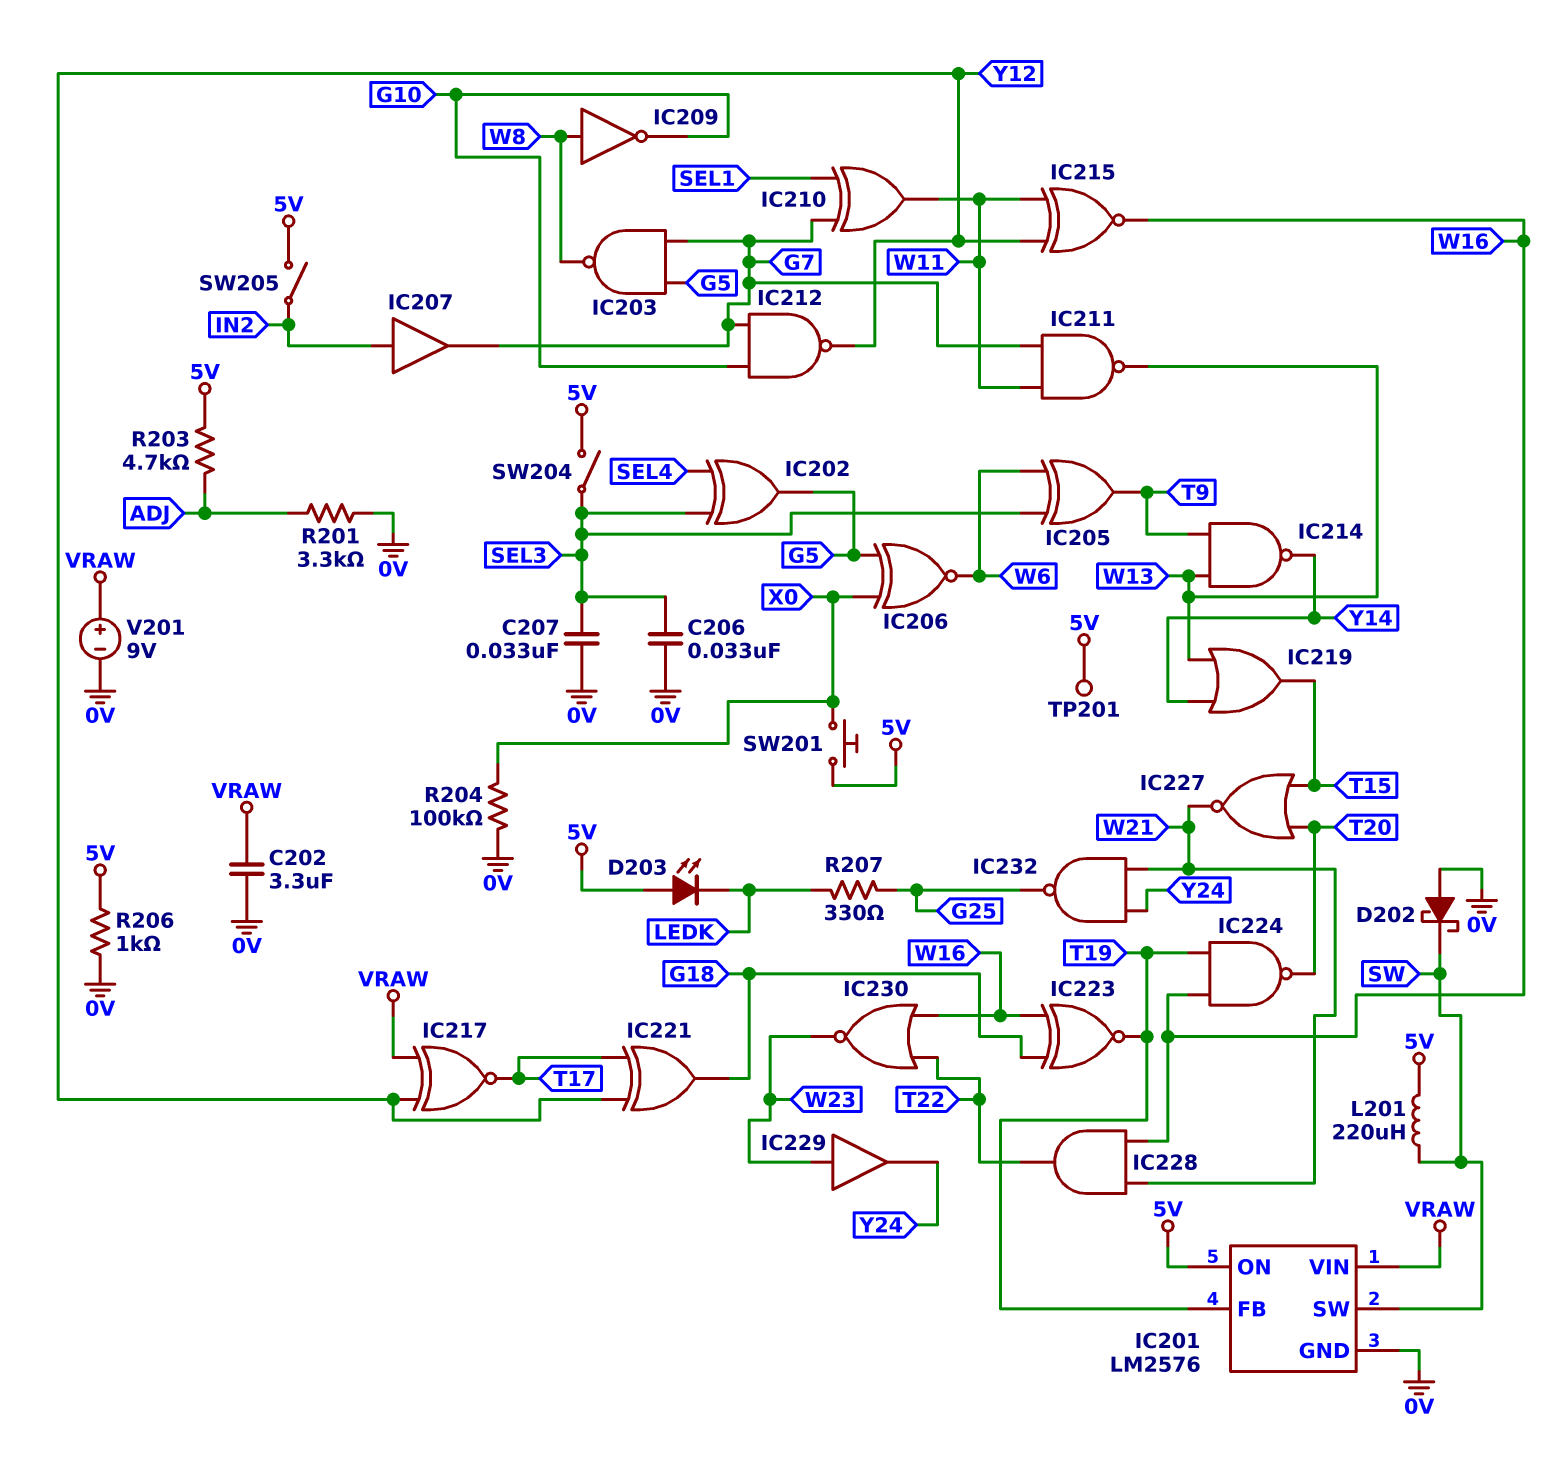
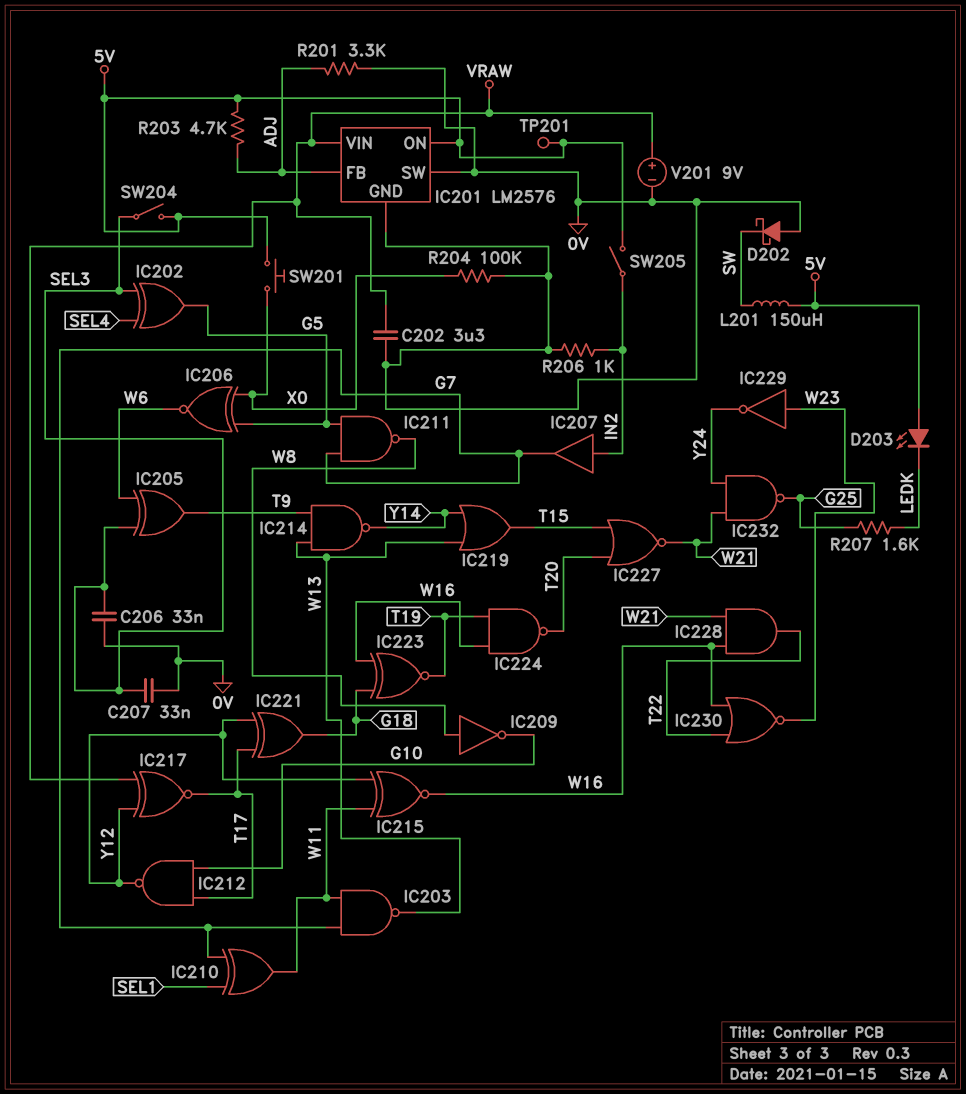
IC201 pin FB: T19 -> ADJ
IC201 pin SW: SW -> 0V
IC203: NAND (in G5, in G7, out W8) -> NAND (in G7, in W11, out W13)
IC211: NAND (in G7, in W11, out W13) -> NAND (in G5, in G7, out W8)
IC212: NAND (in G7, in G10, out Y12) -> NAND (in G10, in T17, out Y12)
IC229: buffer (in W23, out Y24) -> NOT (in W23, out Y24)
L201: 220uH (5V, SW) -> 150uH (5V, SW)
R206: 1k (0V, 5V) -> 1k (0V, IN2)
R207: 330 (G25, LEDK) -> 1.6k (G25, LEDK)

